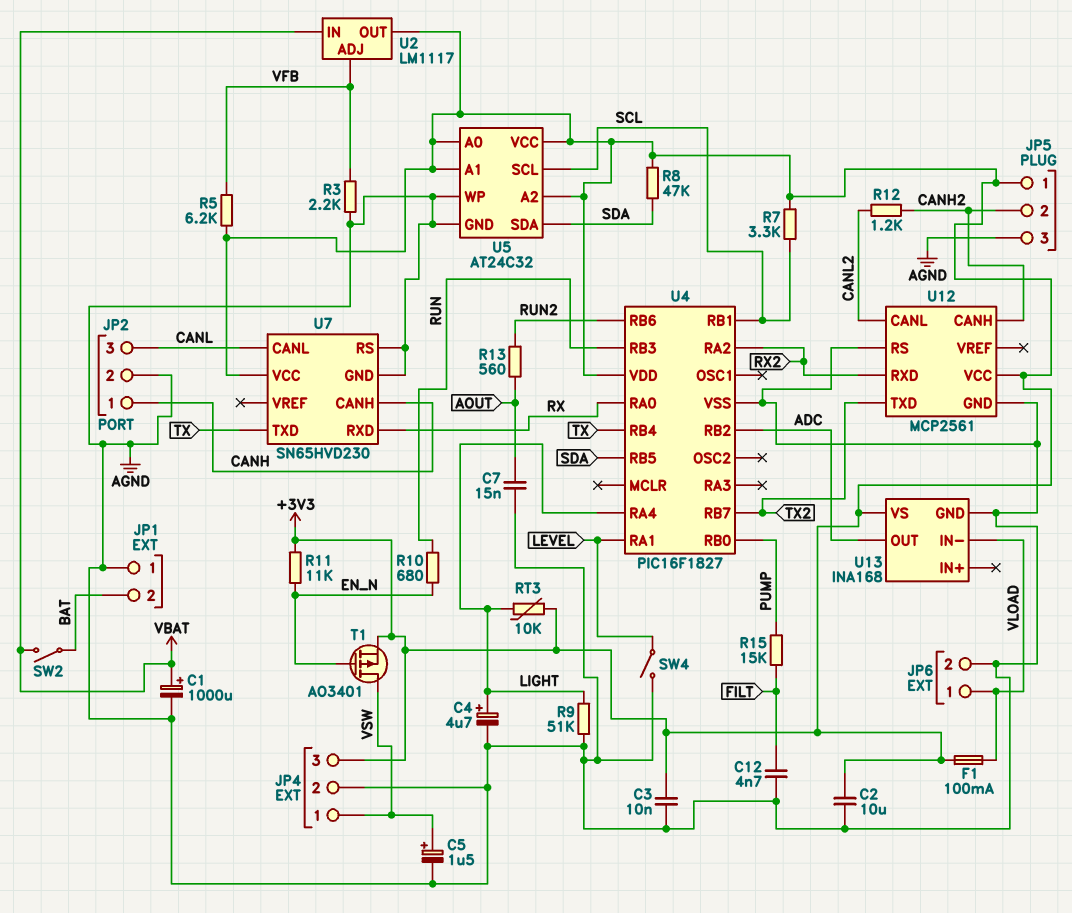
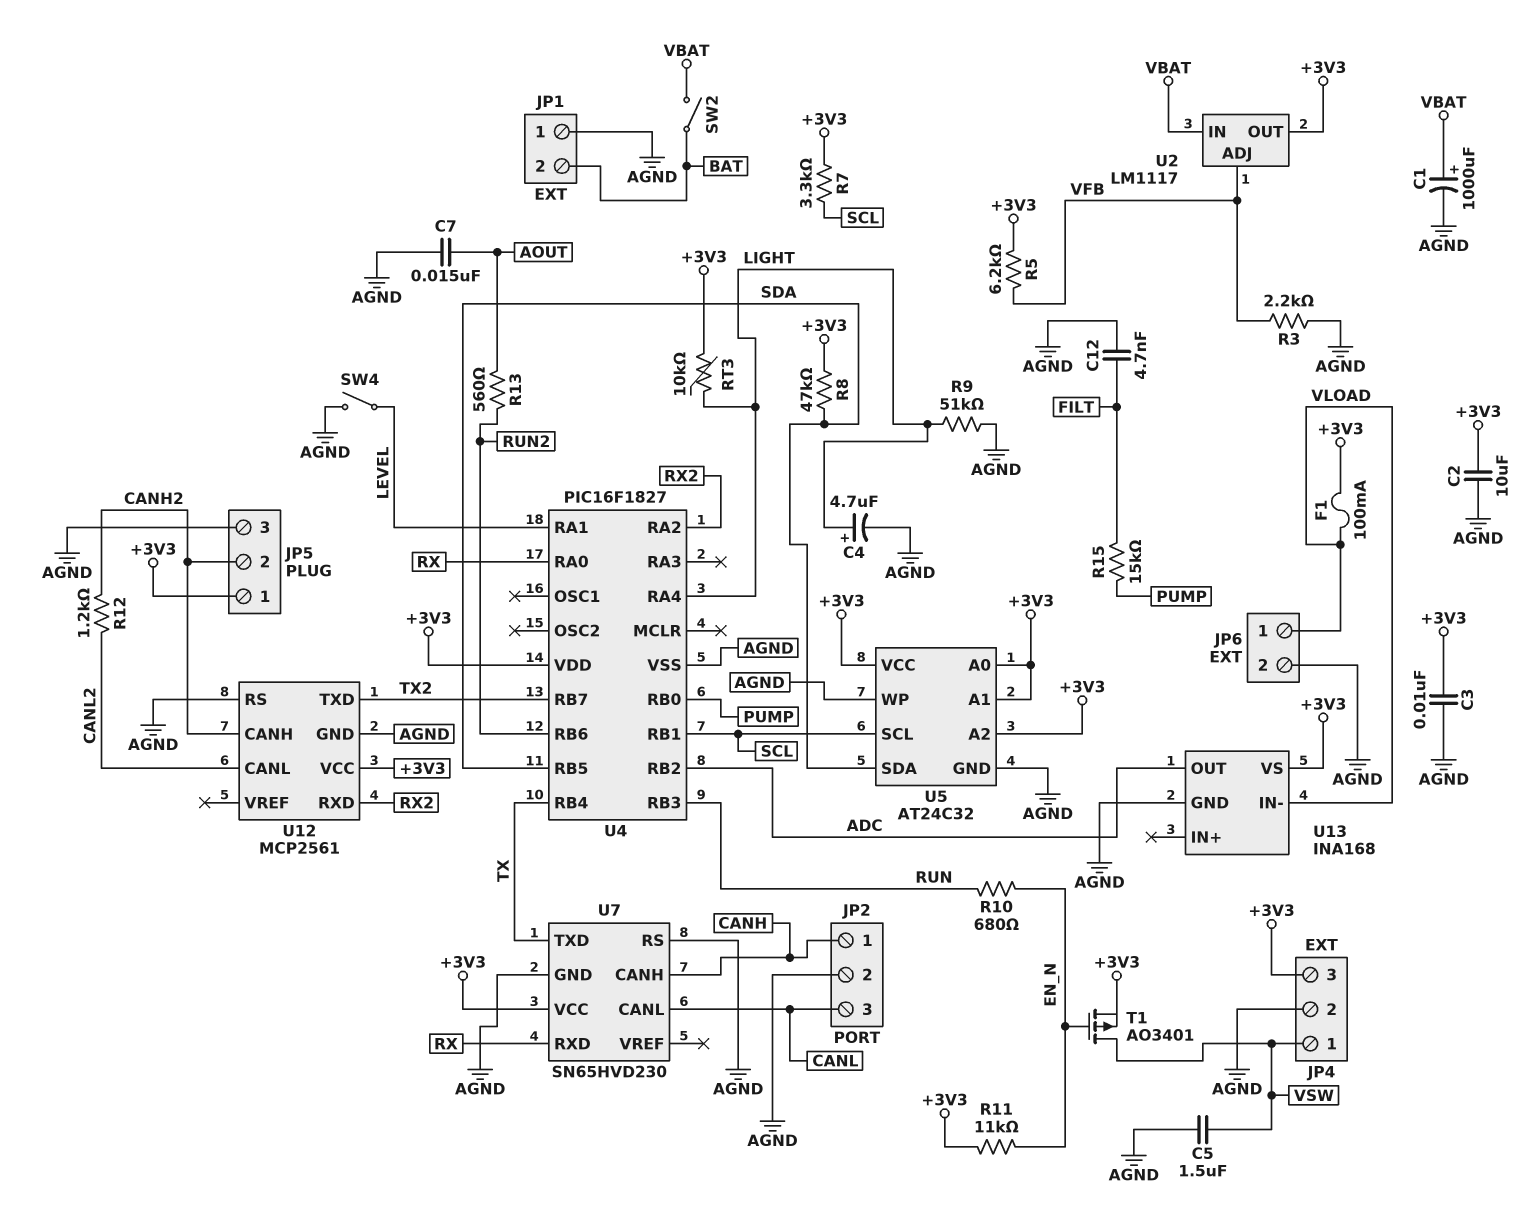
C5: 1.5uF (plus VSW, minus AGND) -> 1.5uF (AGND, VSW)

